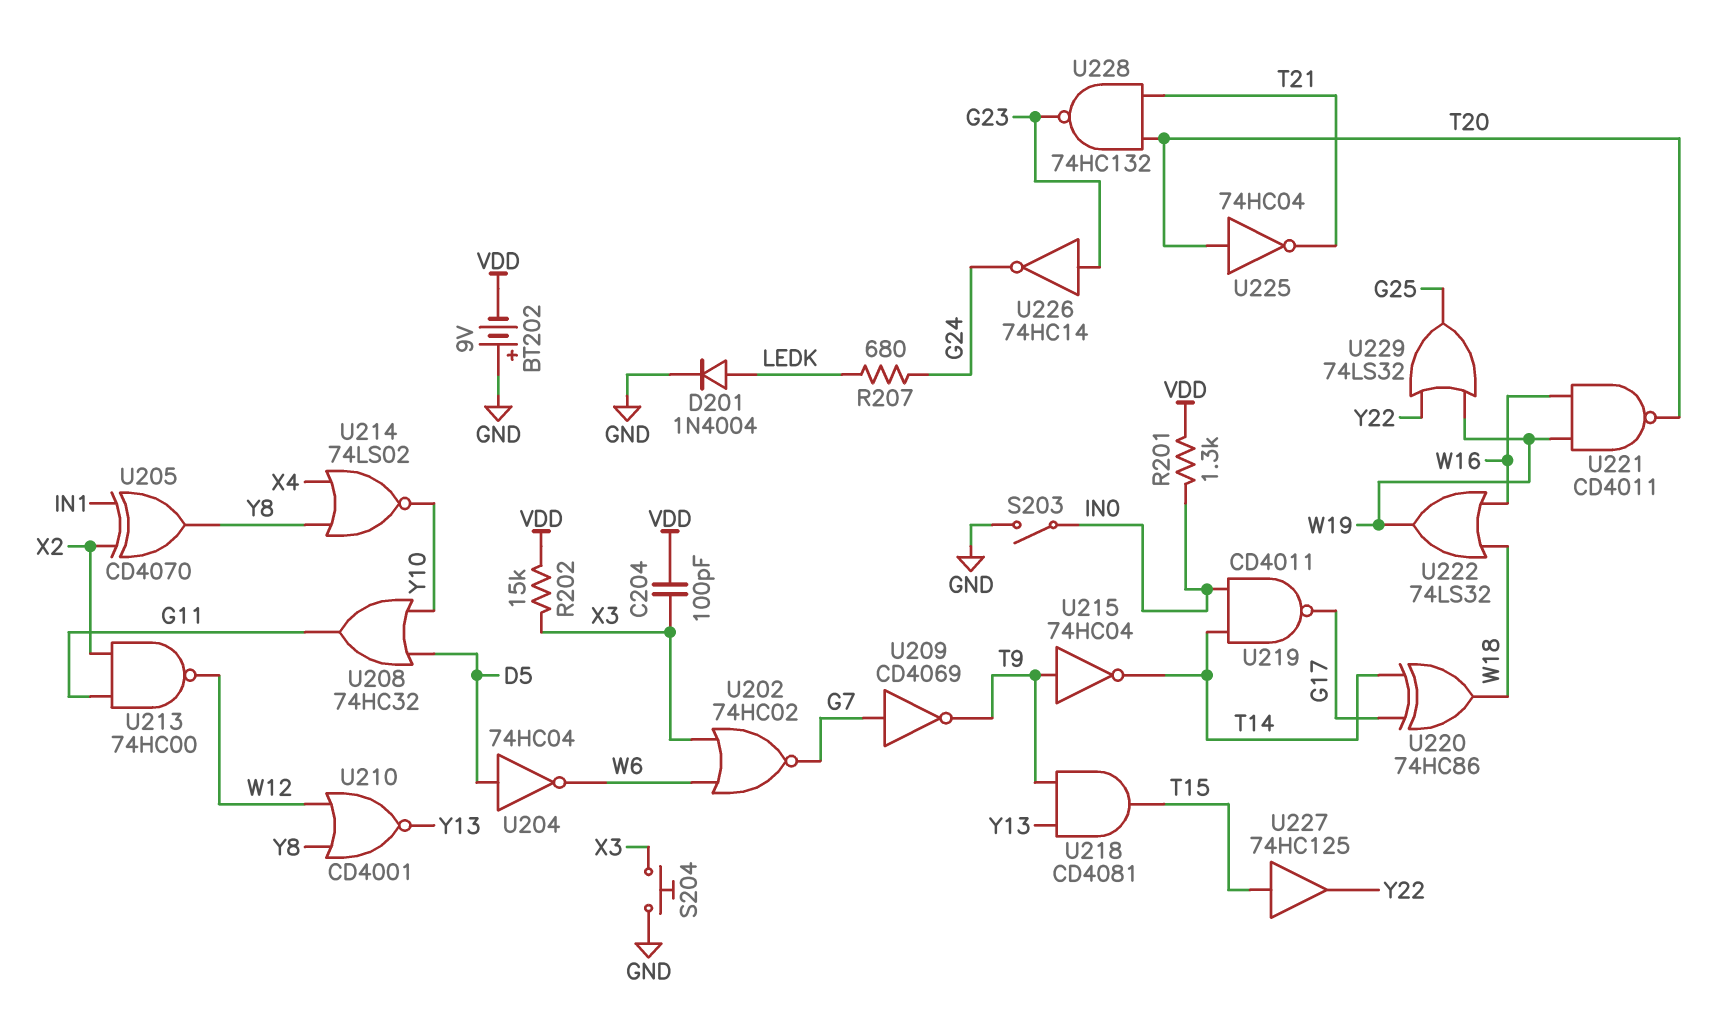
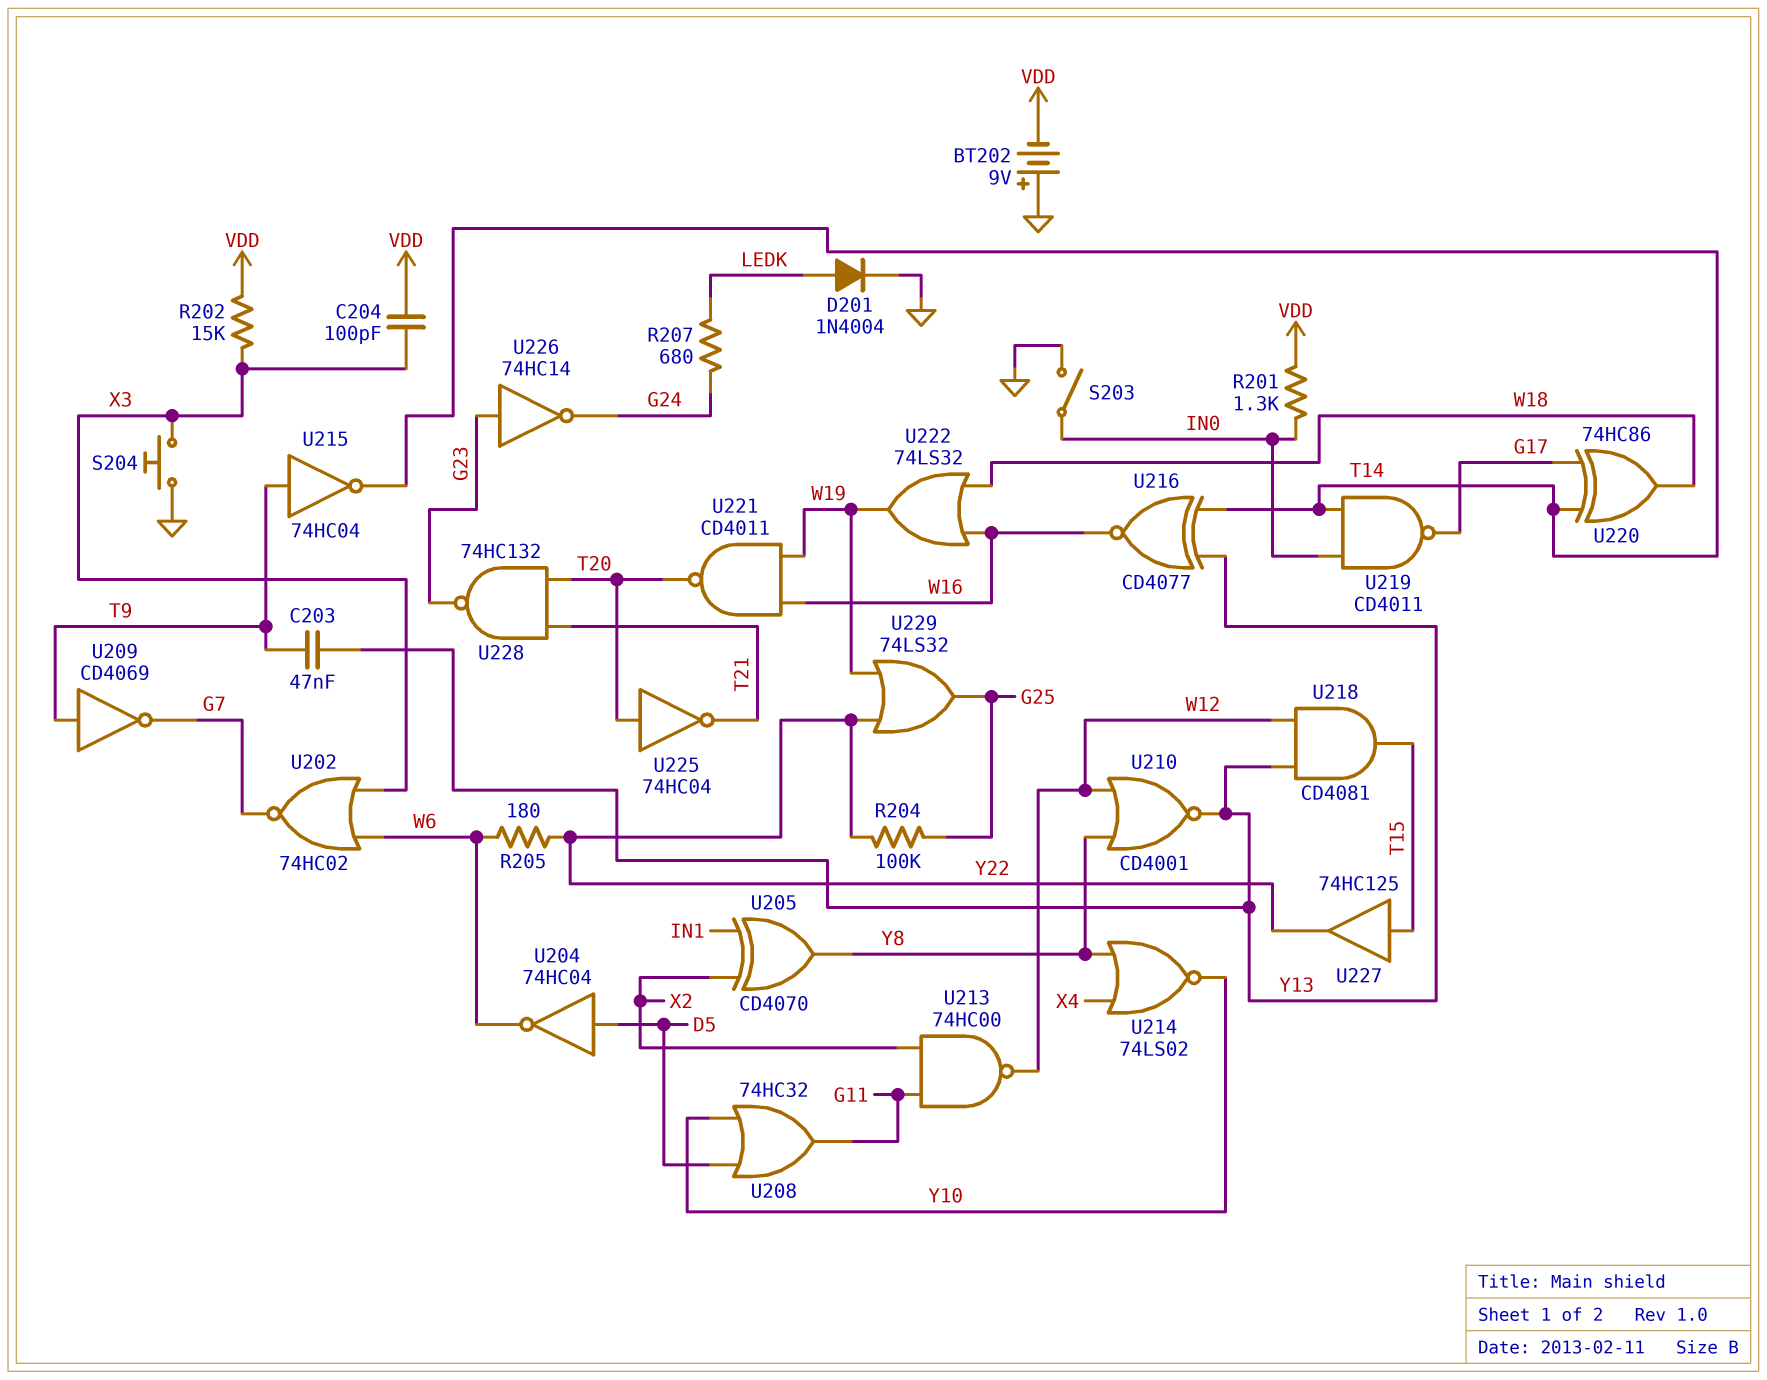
C203: none -> 47nF (T9, Y13)
R204: none -> 100k (G25, Y22)
R205: none -> 180 (W6, Y22)
U209: NOT CD4069 (in G7, out T9) -> NOT CD4069 (in T9, out G7)
U216: none -> XNOR CD4077 (in T14, in Y13, out W16)
U218: AND CD4081 (in T9, in Y13, out T15) -> AND CD4081 (in W12, in Y13, out T15)

